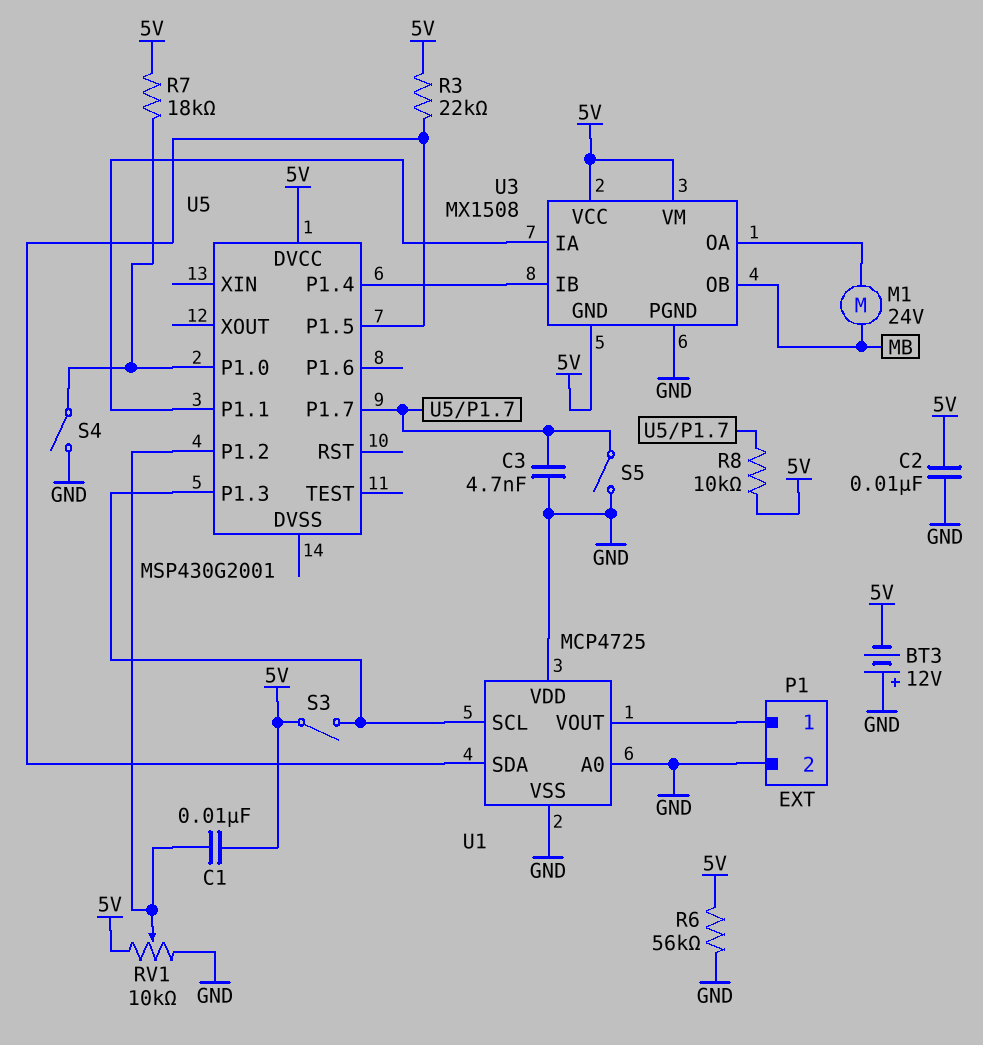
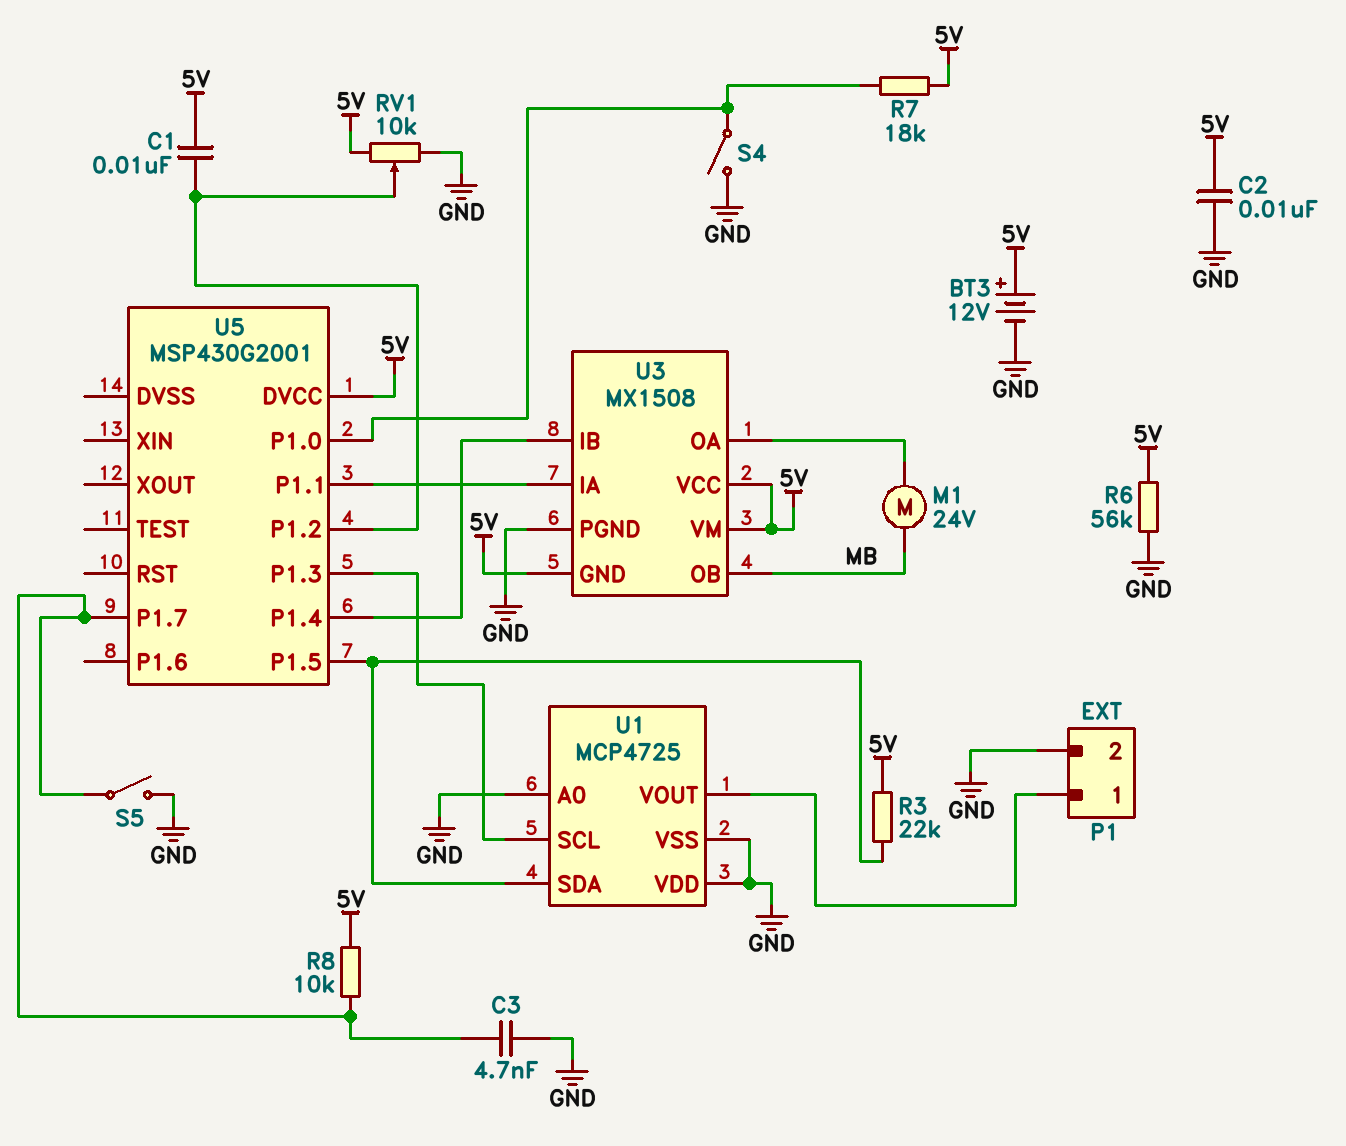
BT3: 12V (plus GND, minus 5V) -> 12V (plus 5V, minus GND)
S3: switch (5V, U1/SCL) -> none

